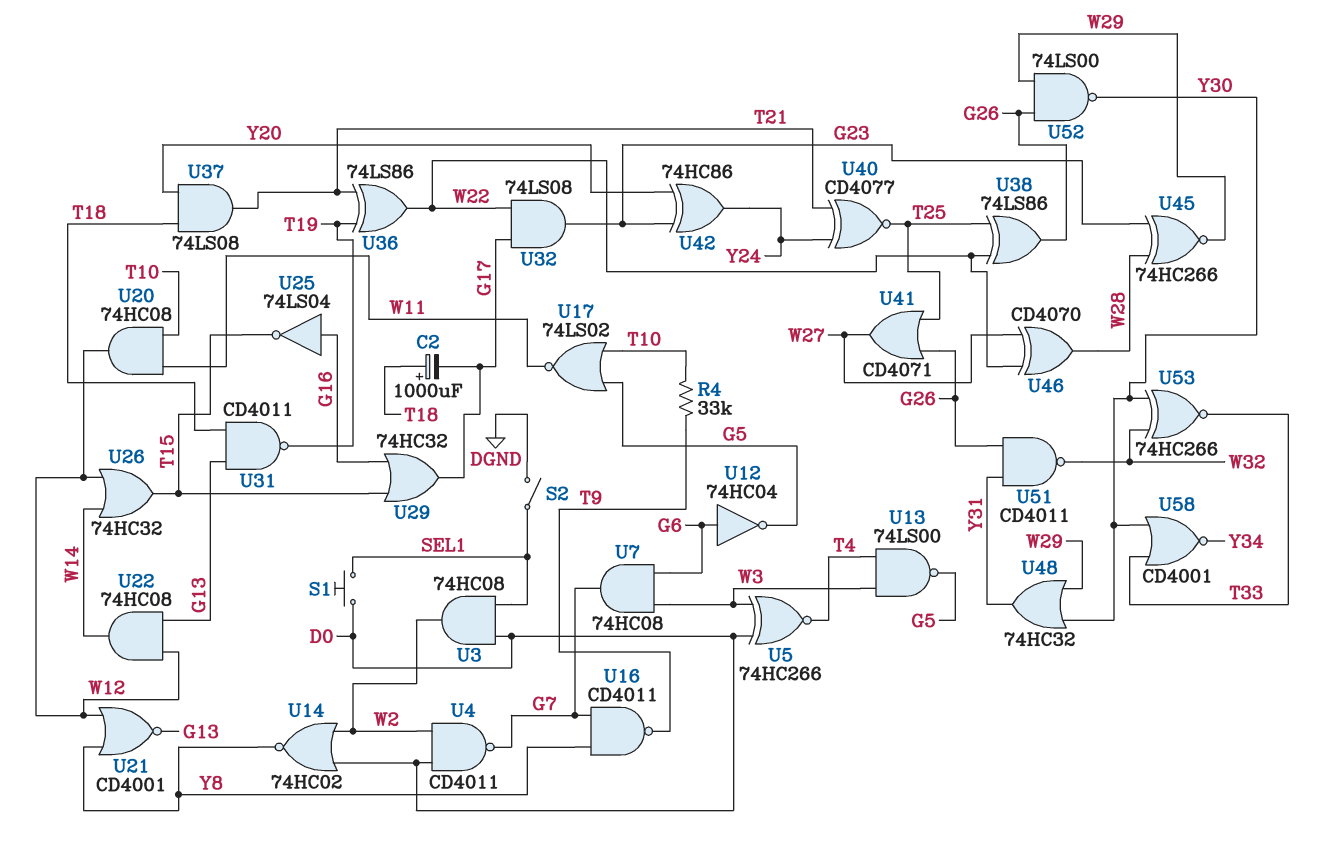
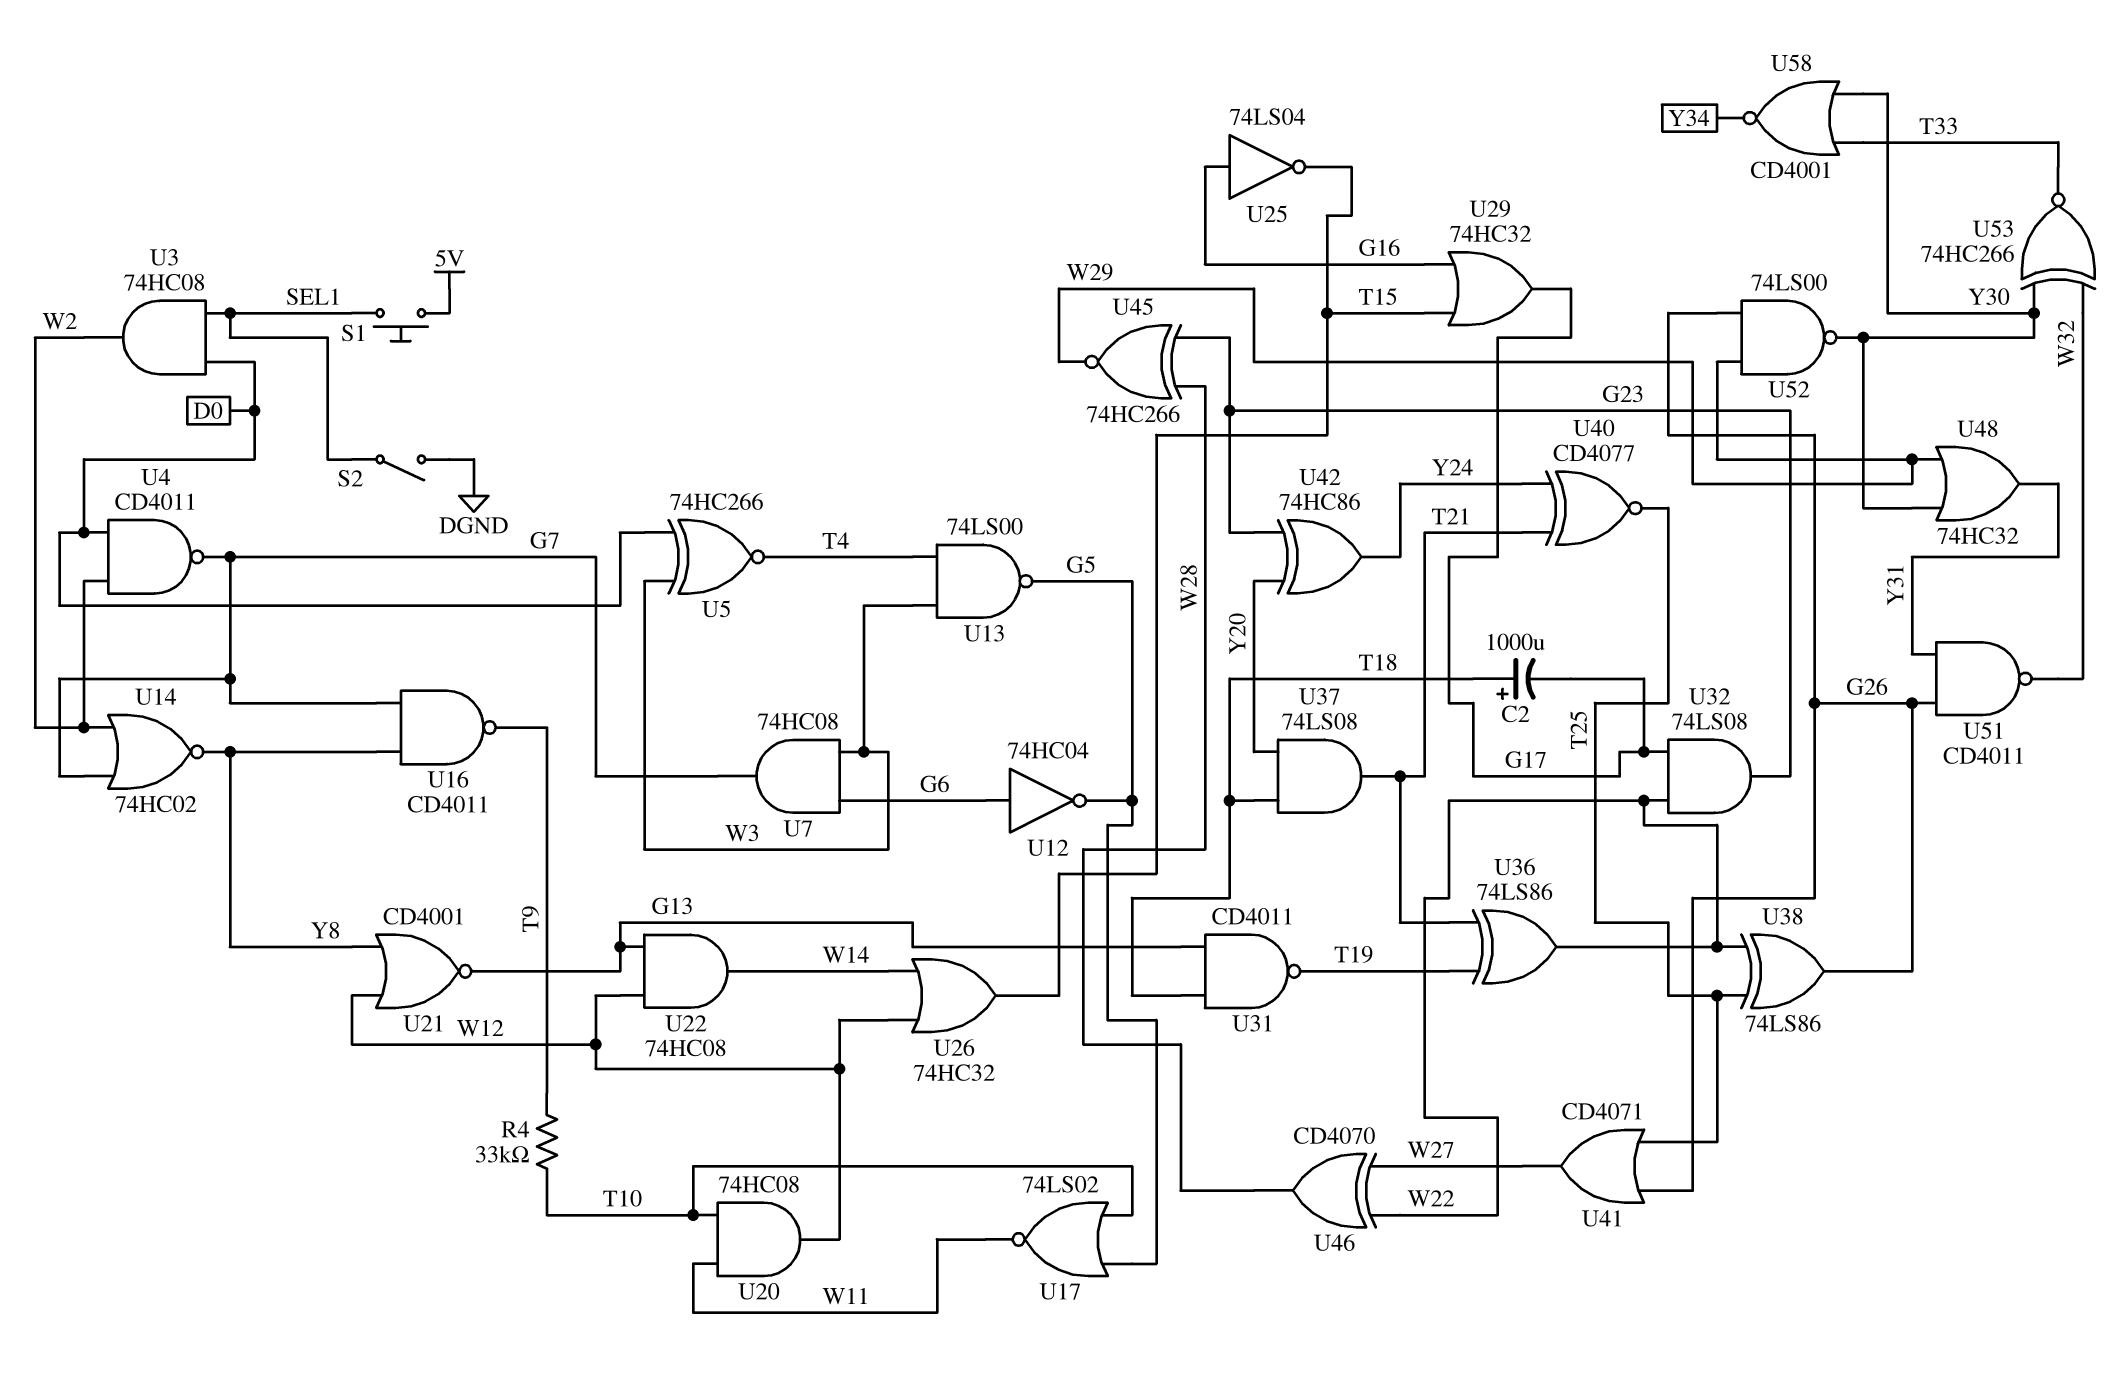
S1: button (D0, SEL1) -> button (5V, SEL1)
U14: NOR 74HC02 (in D0, in W2, out Y8) -> NOR 74HC02 (in G7, in W2, out Y8)

